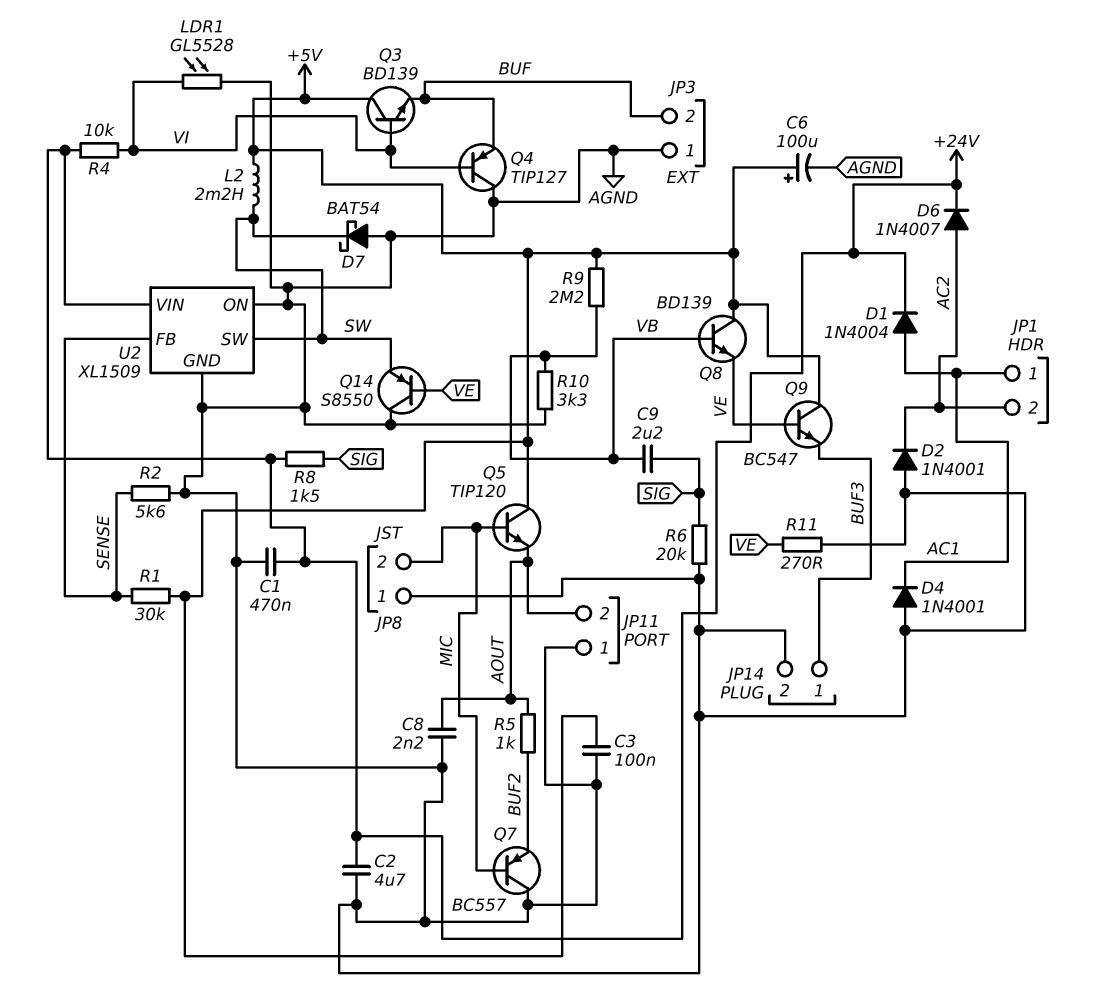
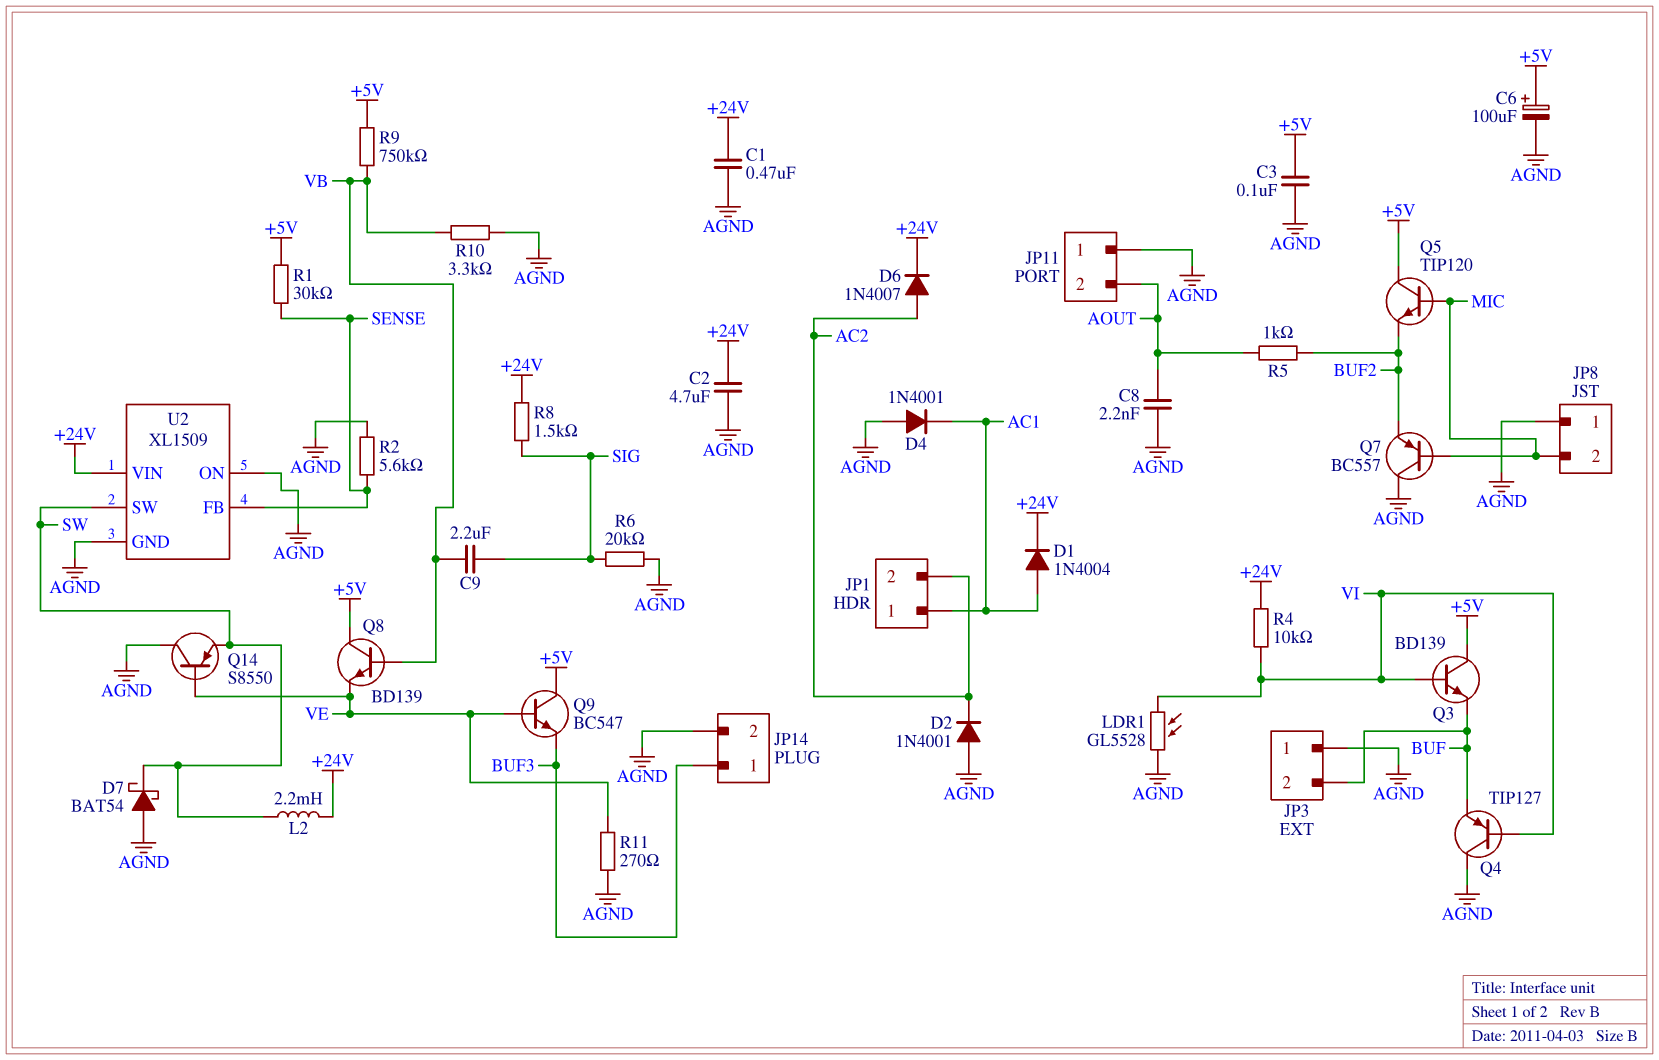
L2: 2.2mH (+5V, SW) -> 2.2mH (+24V, SW)
Q5: NPN TIP120 (B MIC, C +5V, E AOUT) -> NPN TIP120 (B MIC, C +5V, E BUF2)
R9: 2.2M (+5V, VB) -> 750k (+5V, VB)

